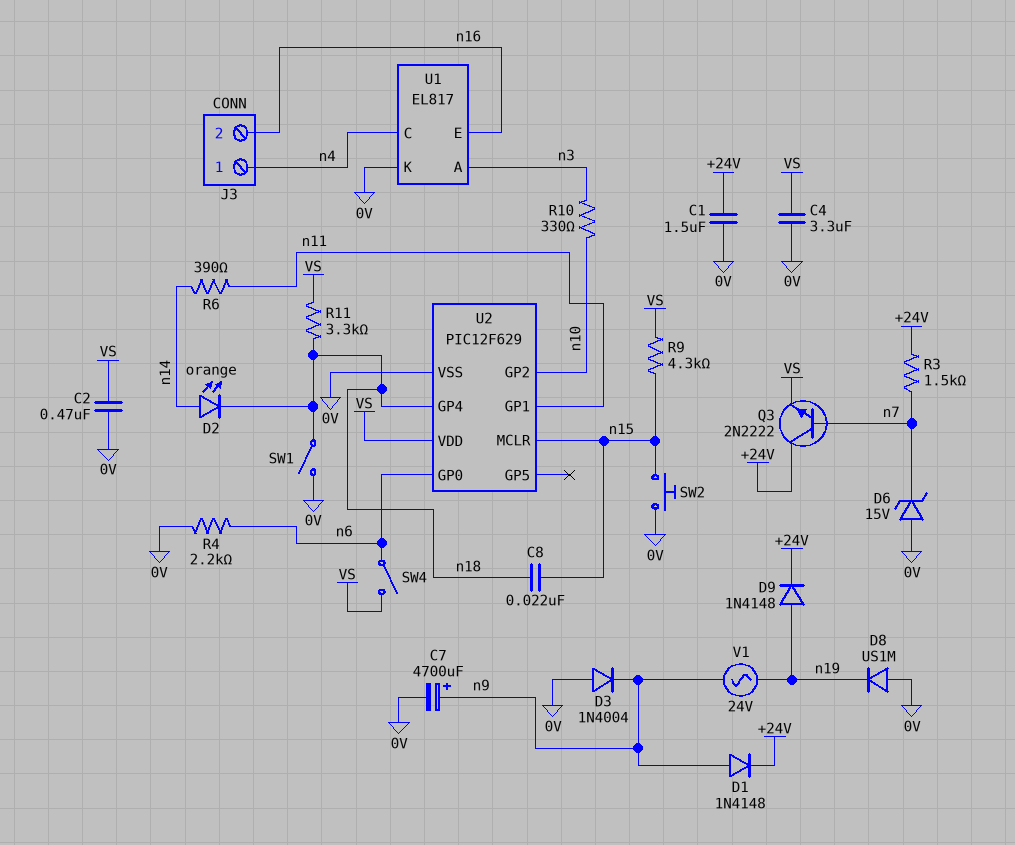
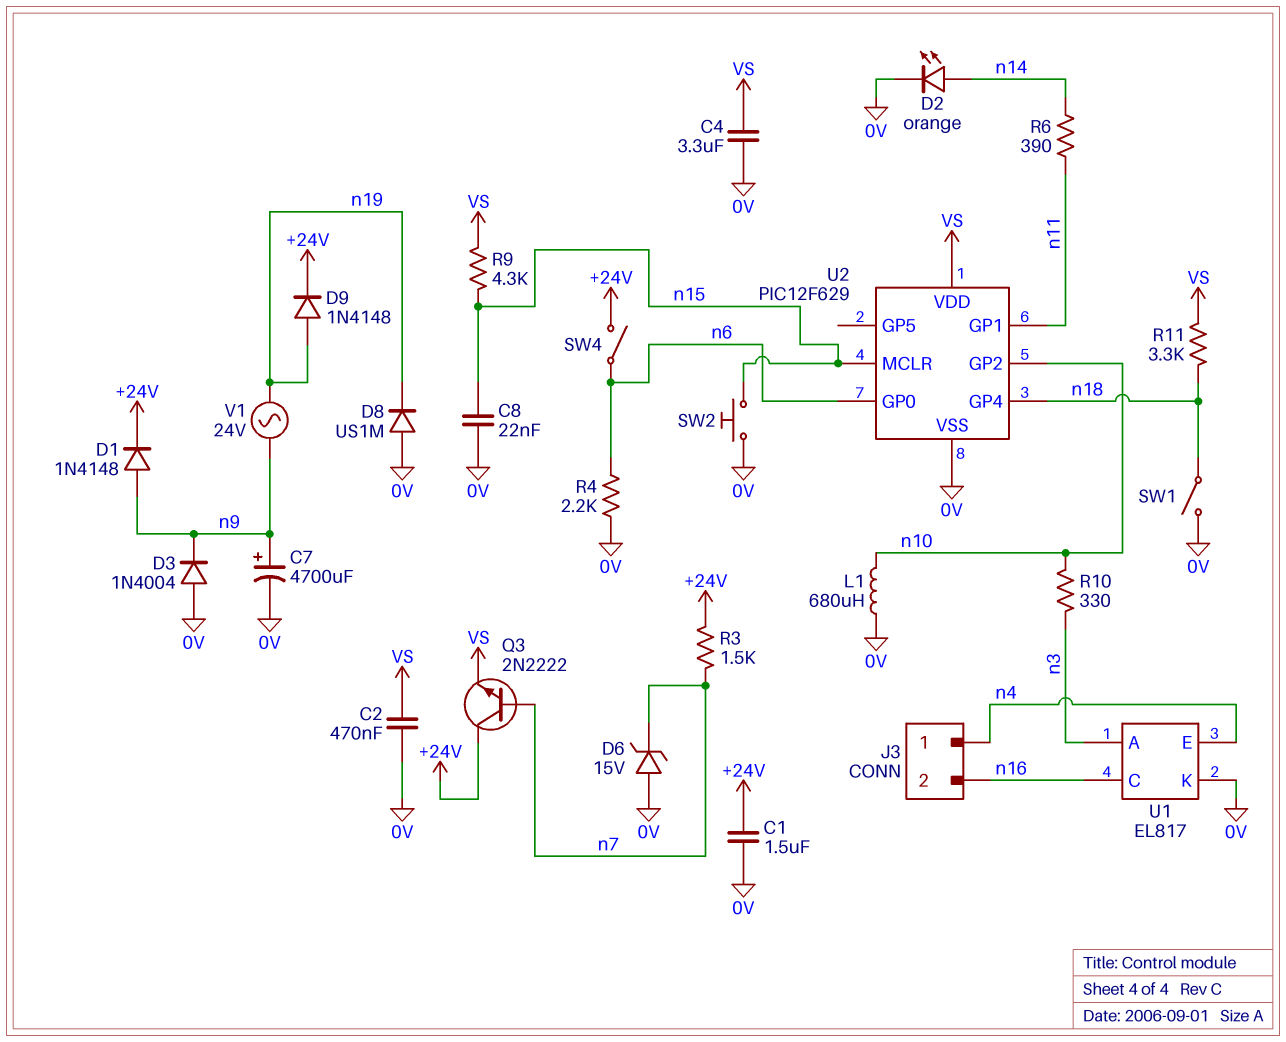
C8: 22nF (n15, n18) -> 22nF (0V, n15)
D2: LED orange (A n14, K n18) -> LED orange (A n14, K 0V)
L1: none -> 680uH (0V, n10)
SW4: switch (VS, n6) -> switch (+24V, n6)
U1 pin C: n4 -> n16
U1 pin E: n16 -> n4

